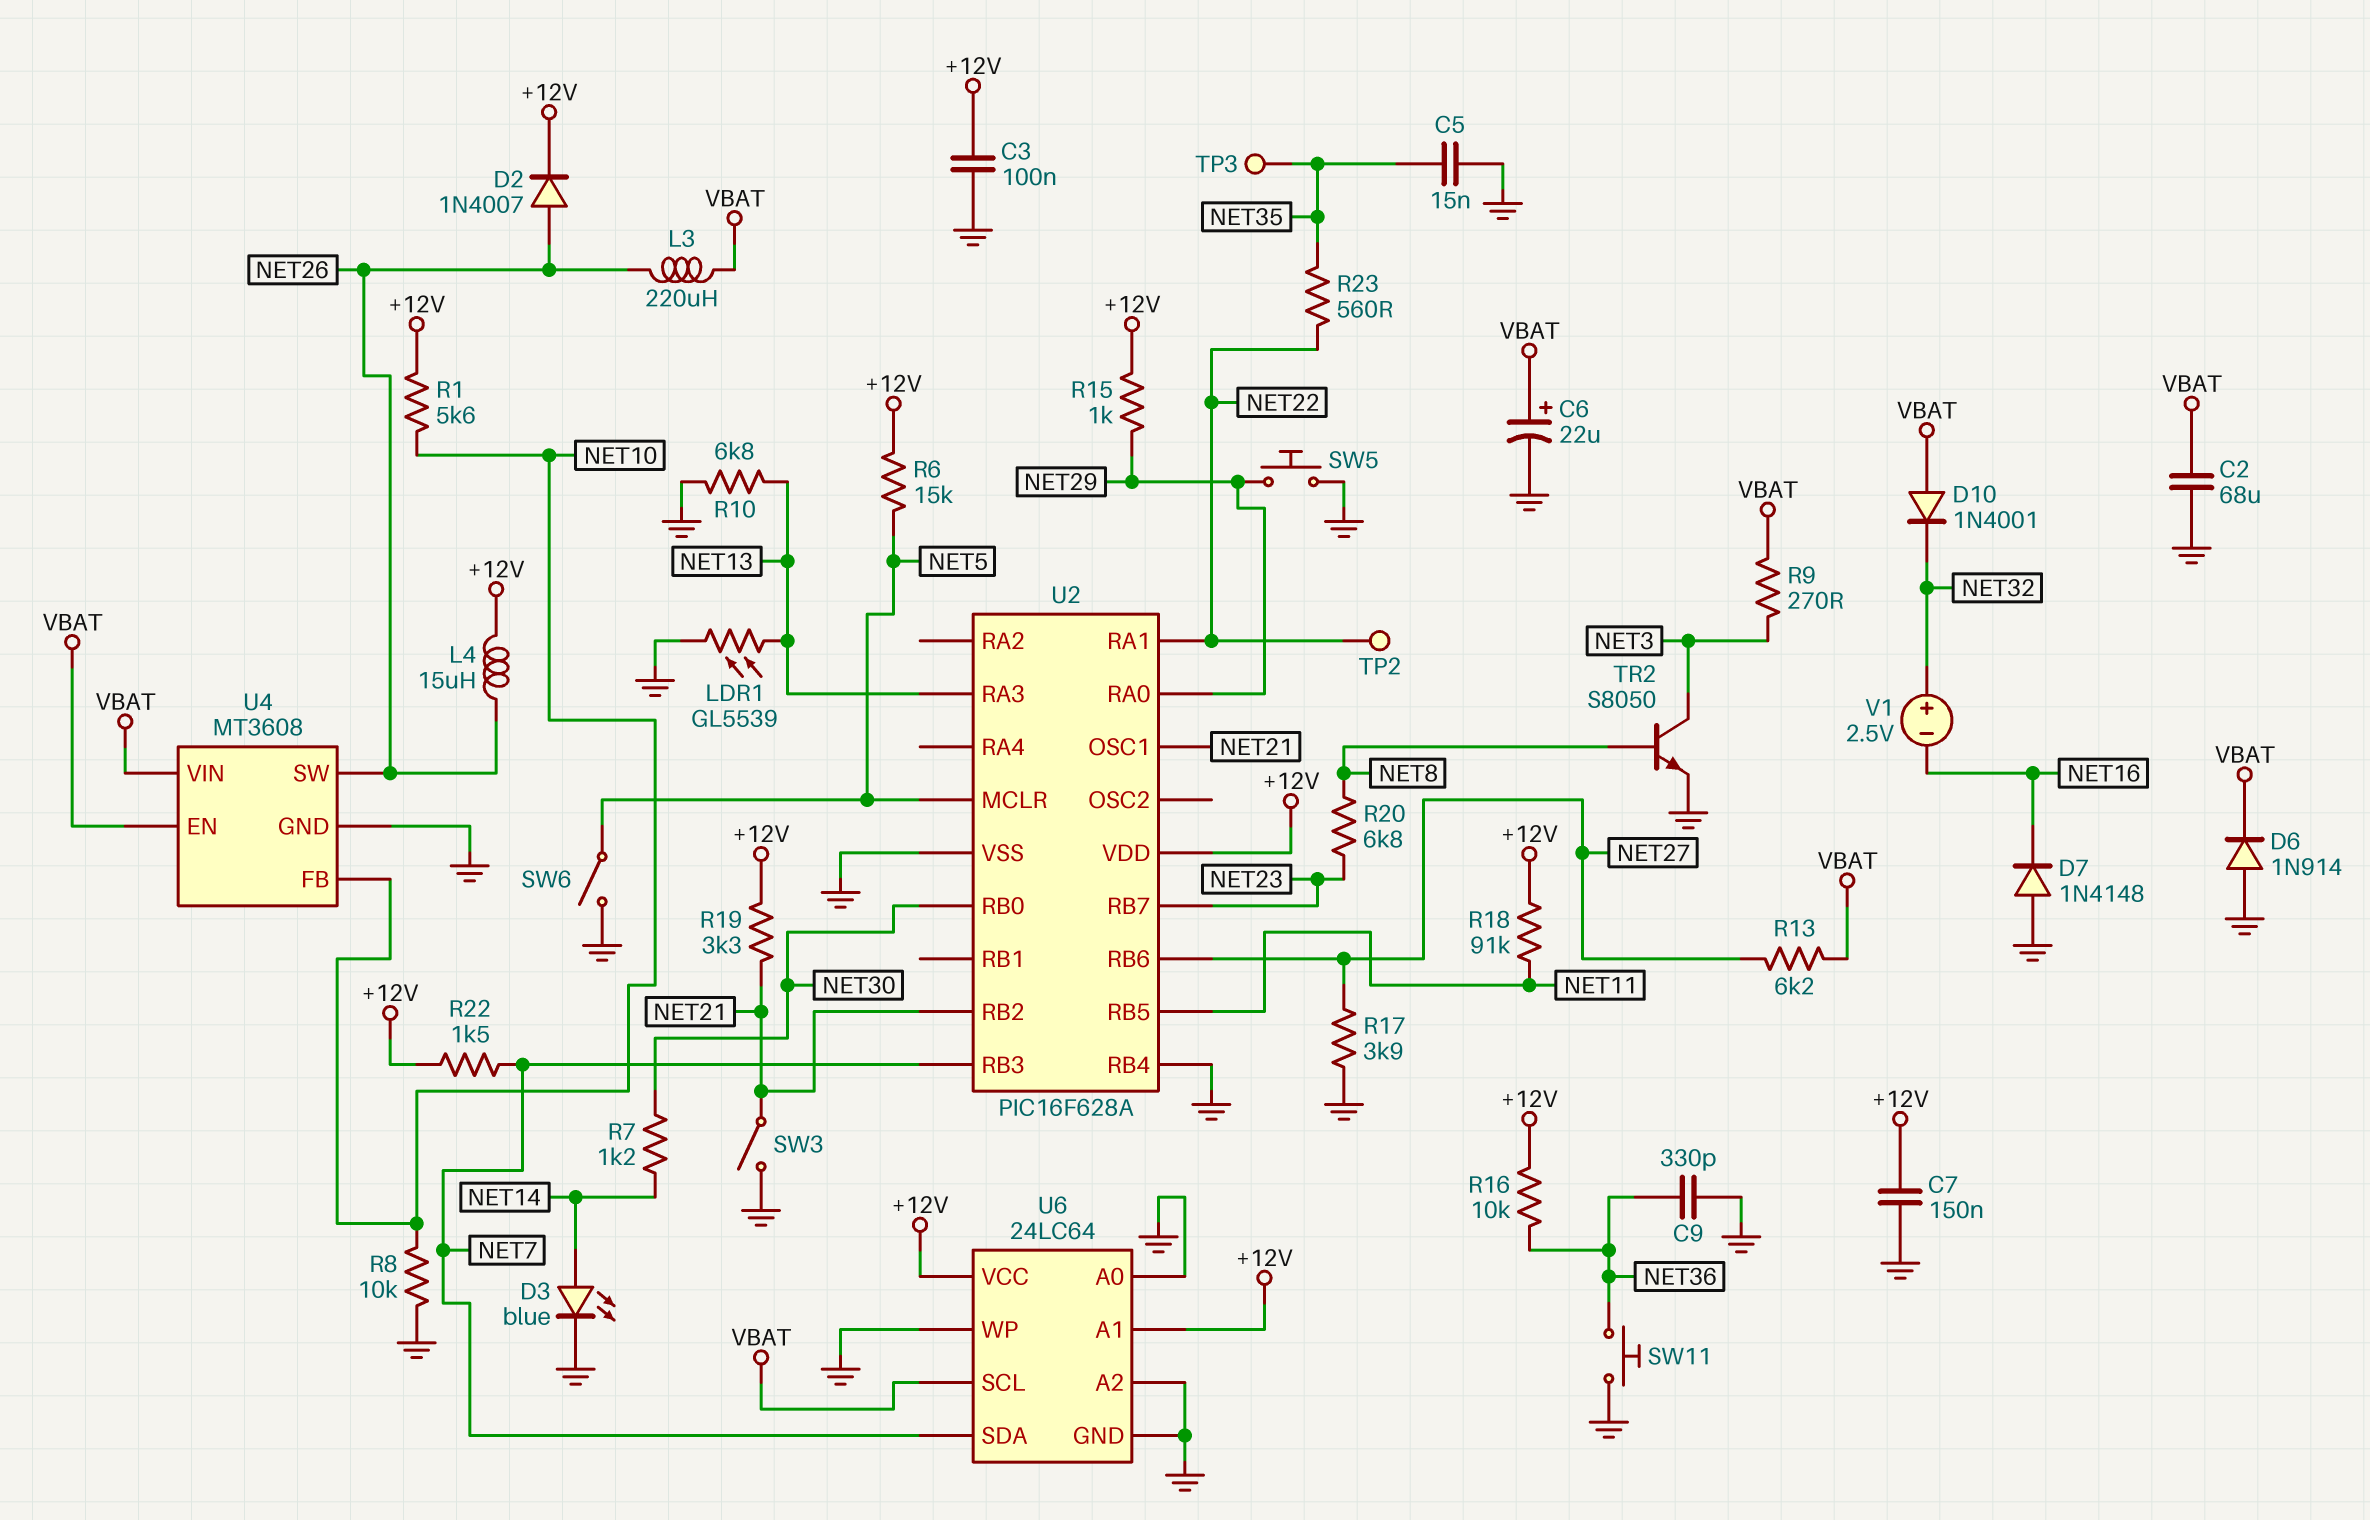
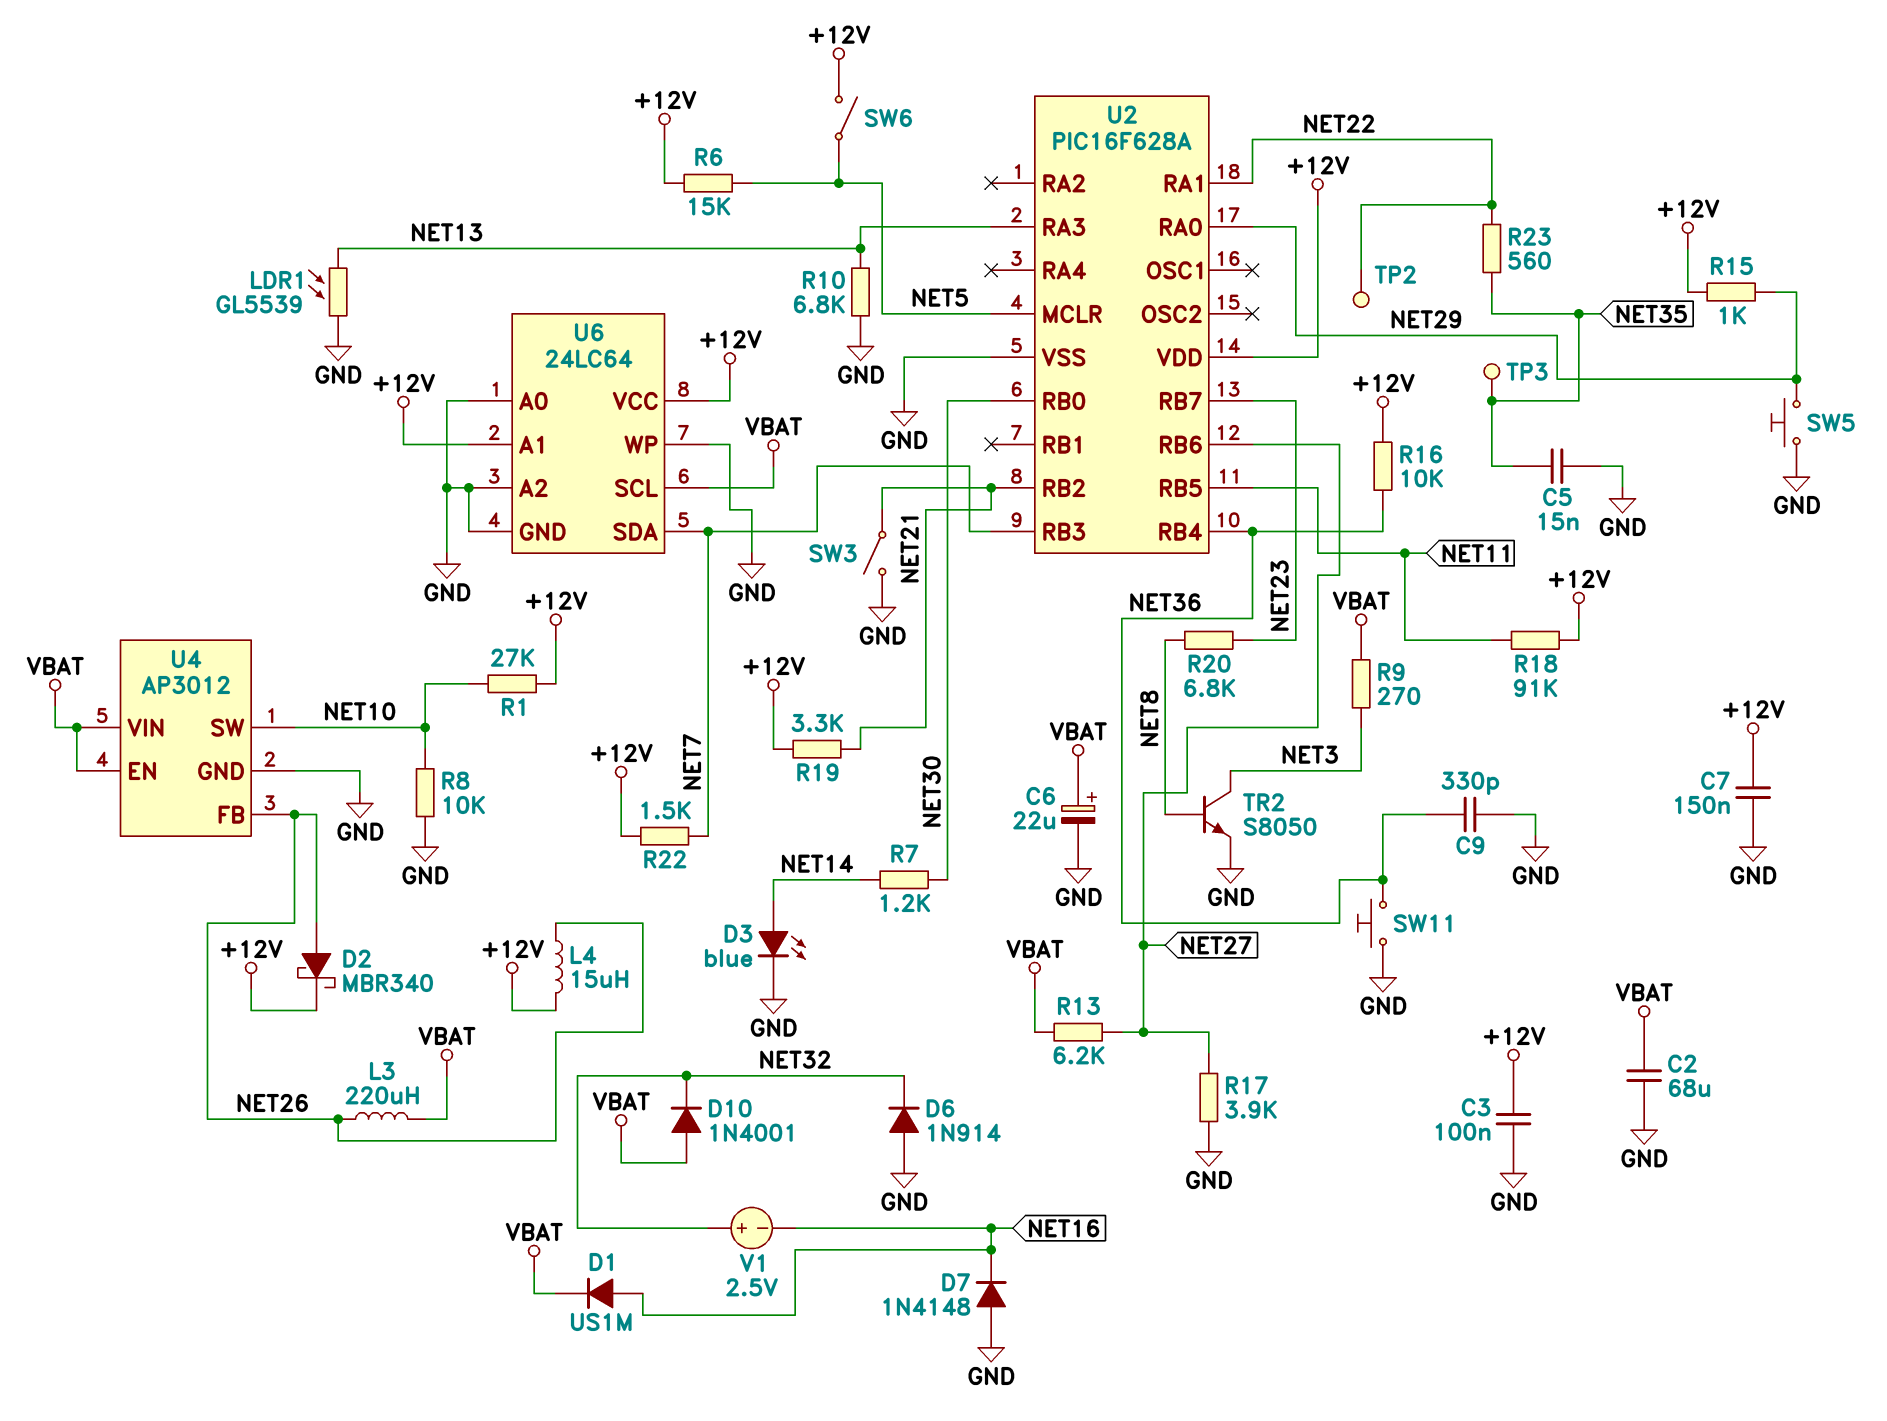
D1: none -> diode US1M (A NET16, K VBAT)
D2: diode 1N4007 (A NET26, K +12V) -> schottky MBR340 (A NET26, K +12V)
D6: diode 1N914 (A GND, K VBAT) -> diode 1N914 (A GND, K NET32)
R1: 5.6k (+12V, NET10) -> 27k (+12V, NET10)
SW6: switch (GND, NET5) -> switch (+12V, NET5)
U2 pin OSC1: NET21 -> none
U2 pin RB4: GND -> NET36
U4: MT3608 -> AP3012
U4 pin FB: NET10 -> NET26
U4 pin SW: NET26 -> NET10

